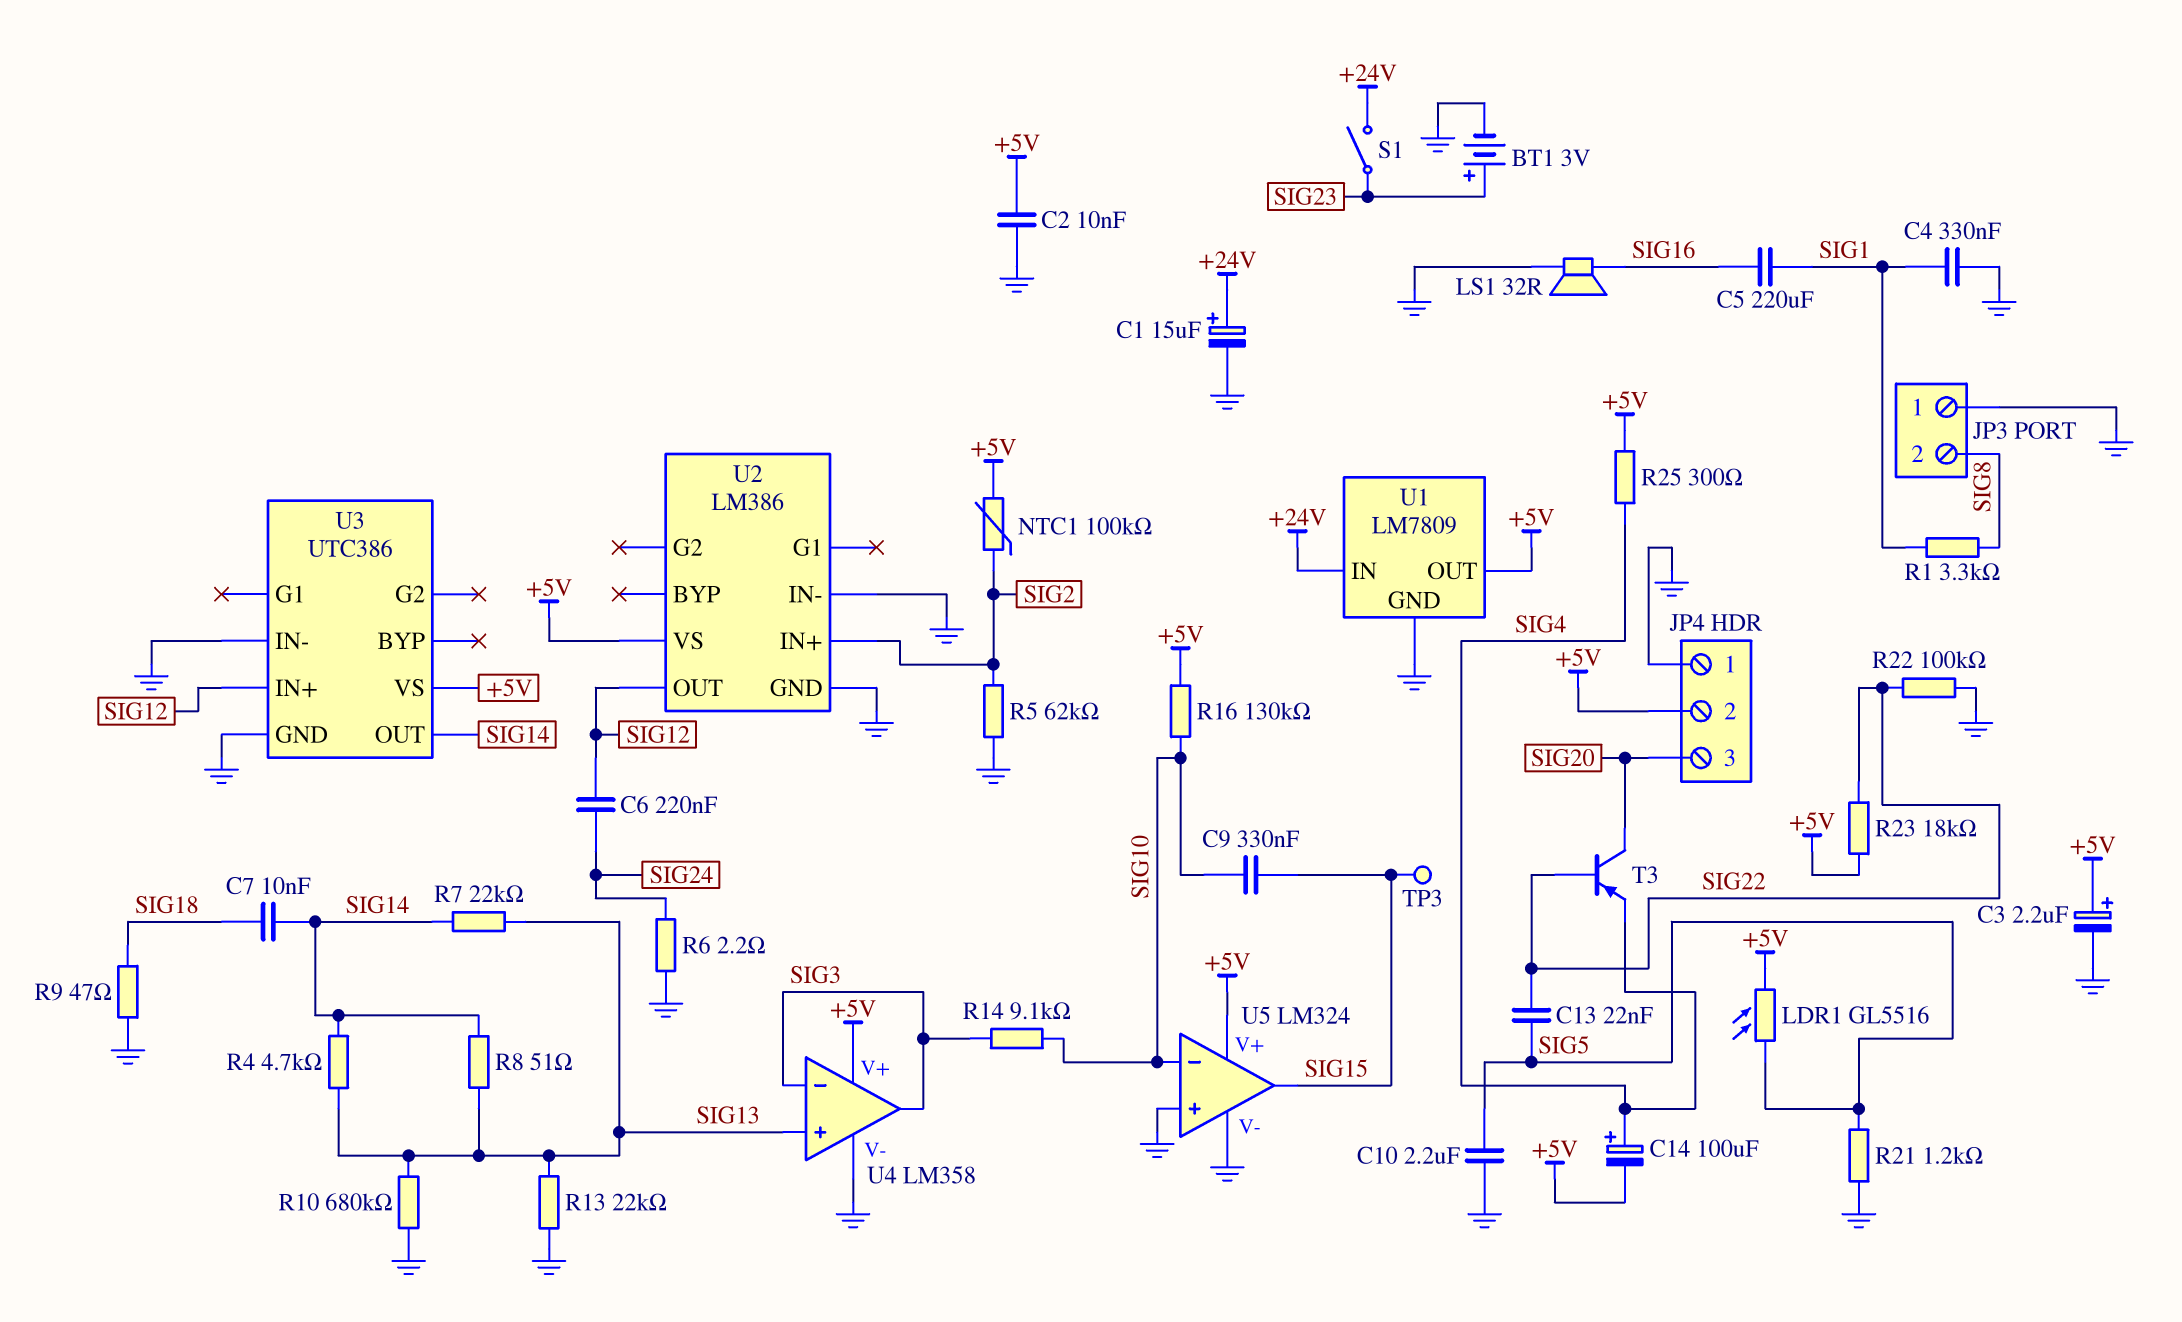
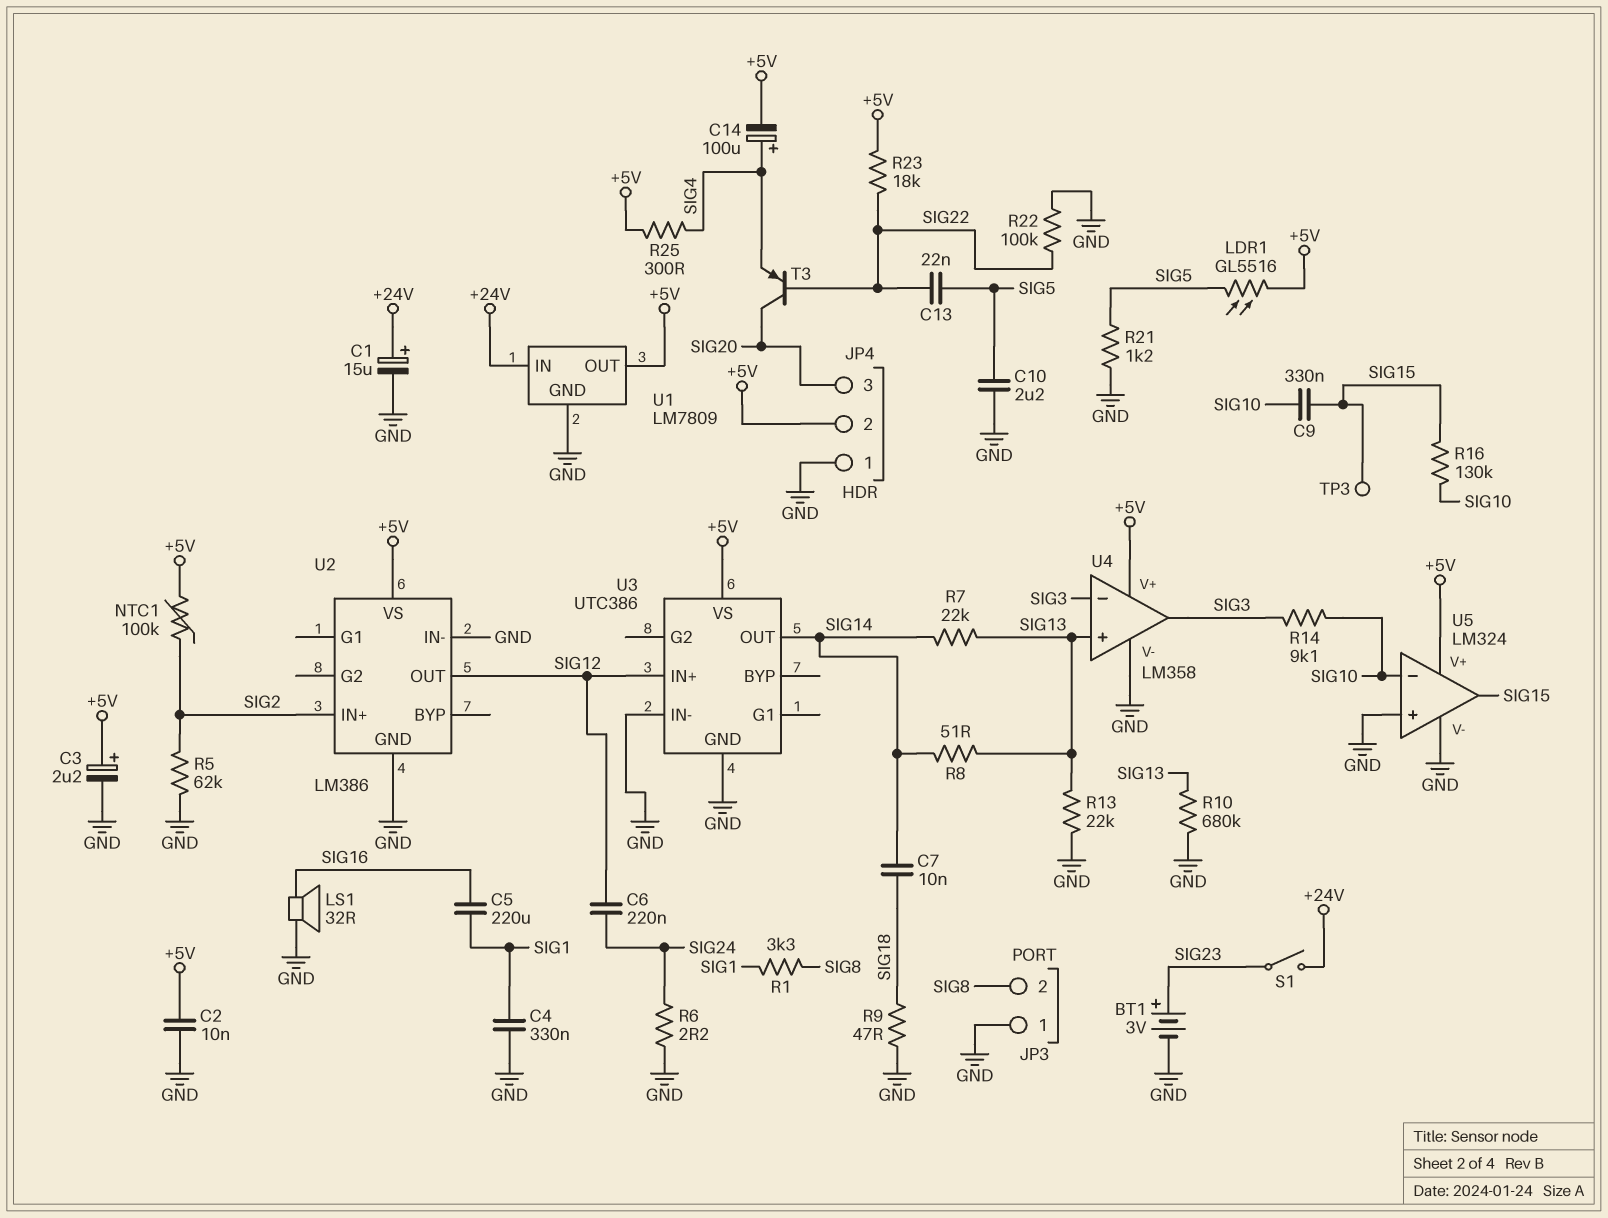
R4: 4.7k (SIG13, SIG14) -> none
R16: 130k (+5V, SIG10) -> 130k (SIG10, SIG15)

